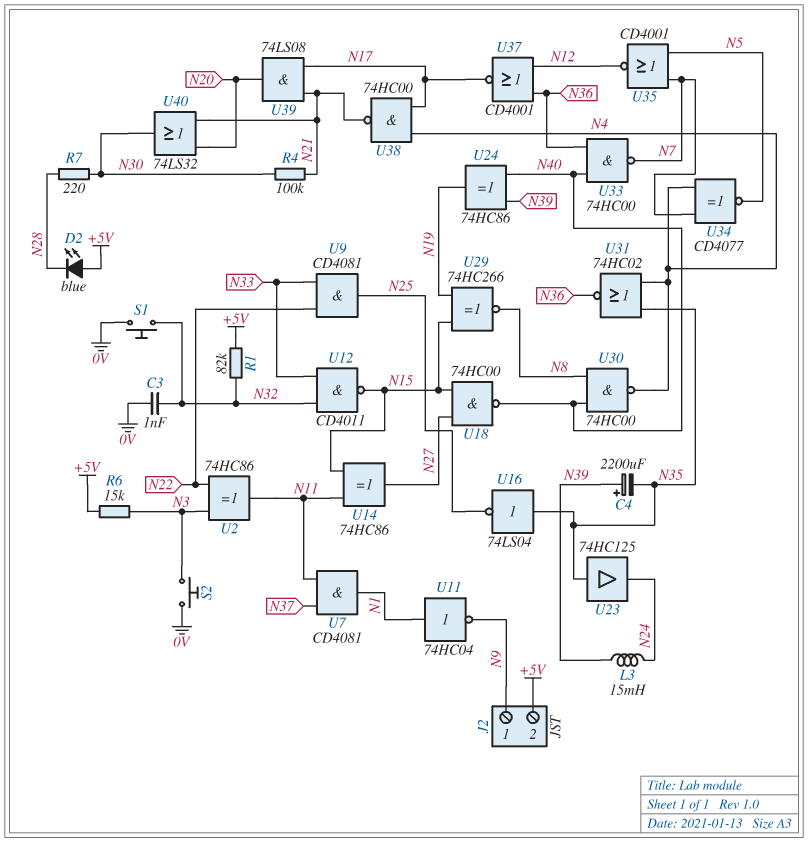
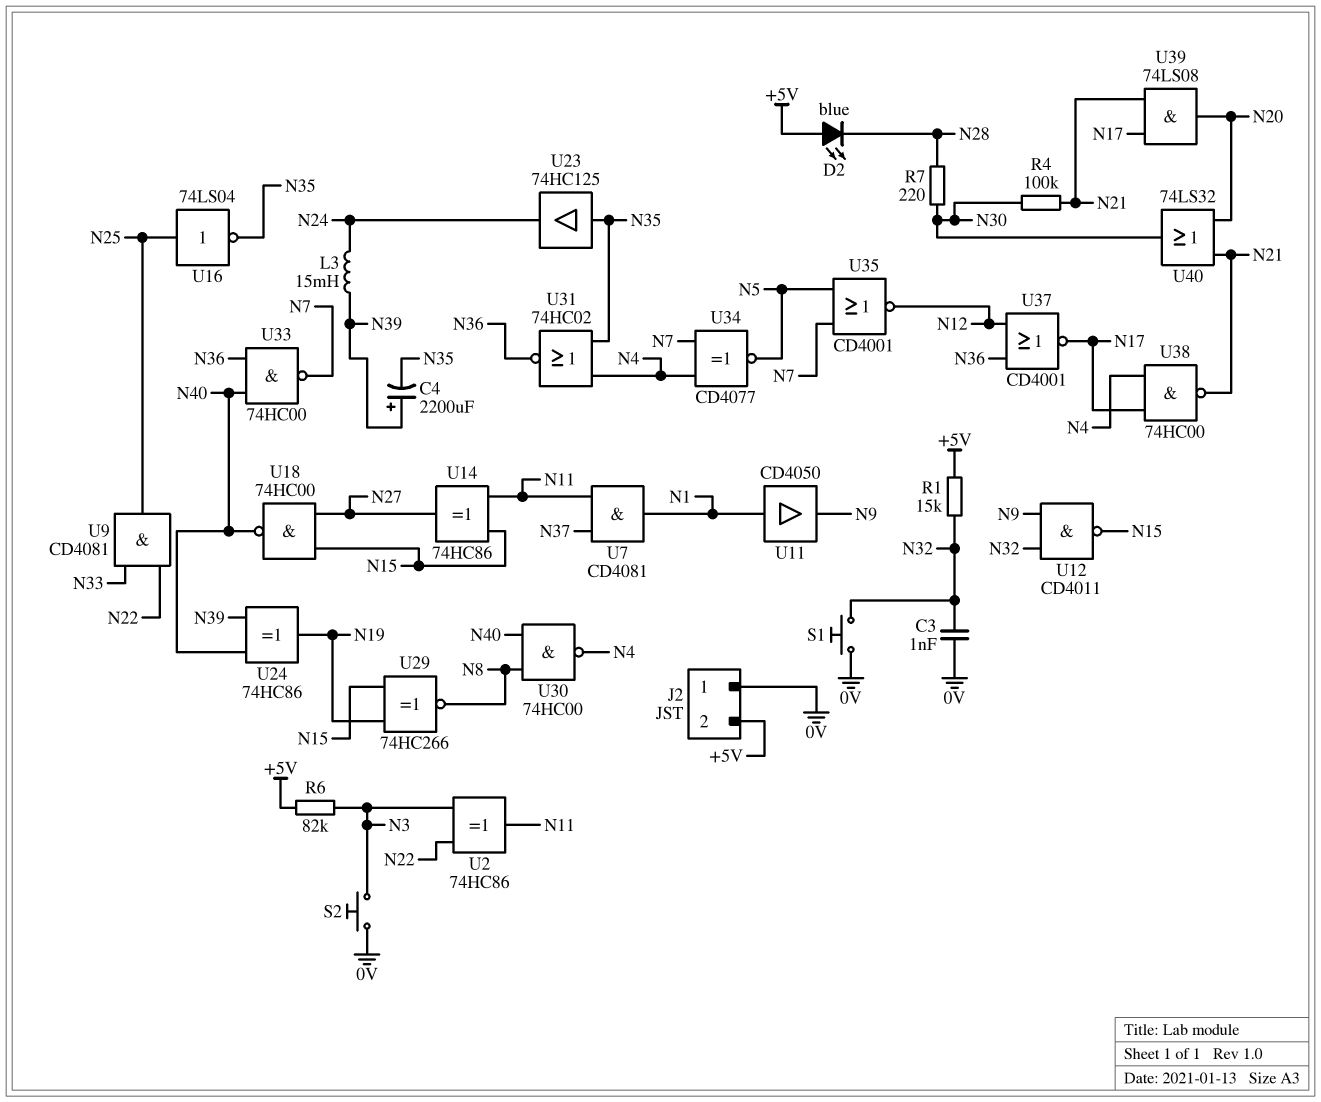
J2 pin 1: N9 -> 0V
R1: 82k (+5V, N32) -> 15k (+5V, N32)
R6: 15k (+5V, N3) -> 82k (+5V, N3)
U11: NOT 74HC04 (in N1, out N9) -> buffer CD4050 (in N1, out N9)
U12: NAND CD4011 (in N32, in N33, out N15) -> NAND CD4011 (in N9, in N32, out N15)
U16: NOT 74LS04 (in N35, out N25) -> NOT 74LS04 (in N25, out N35)

